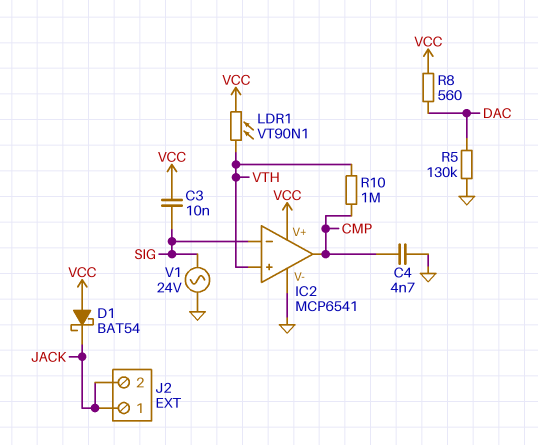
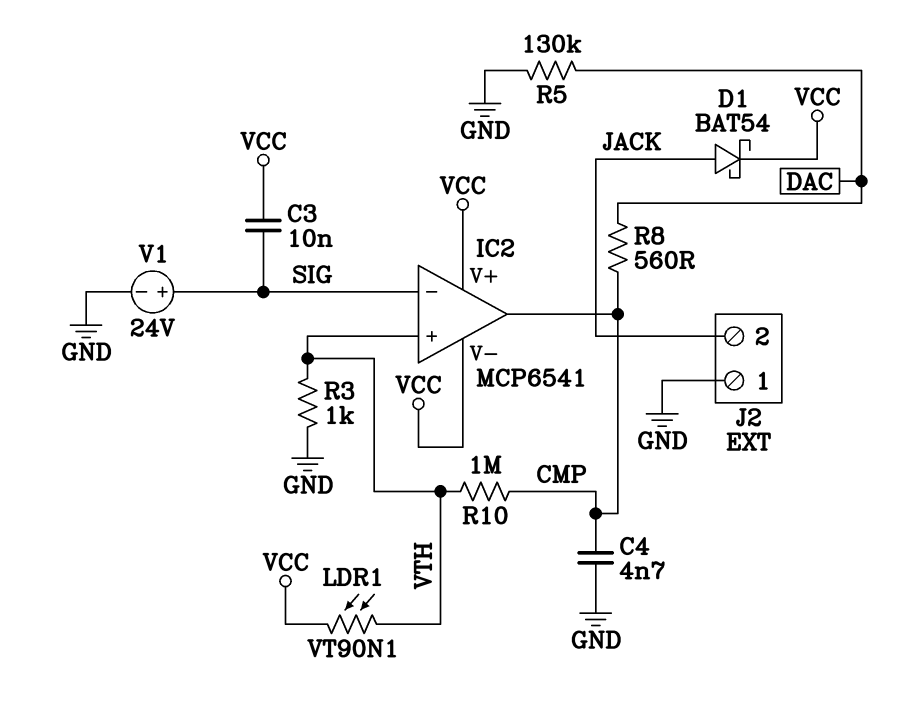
D1: schottky BAT54 (A VCC, K JACK) -> schottky BAT54 (A JACK, K VCC)
IC2 pin V-: GND -> VCC
J2 pin 1: JACK -> GND
R3: none -> 1k (GND, VTH)
R8: 560 (DAC, VCC) -> 560 (CMP, DAC)
V1: AC 24V (GND, SIG) -> 24V (plus SIG, minus GND)

